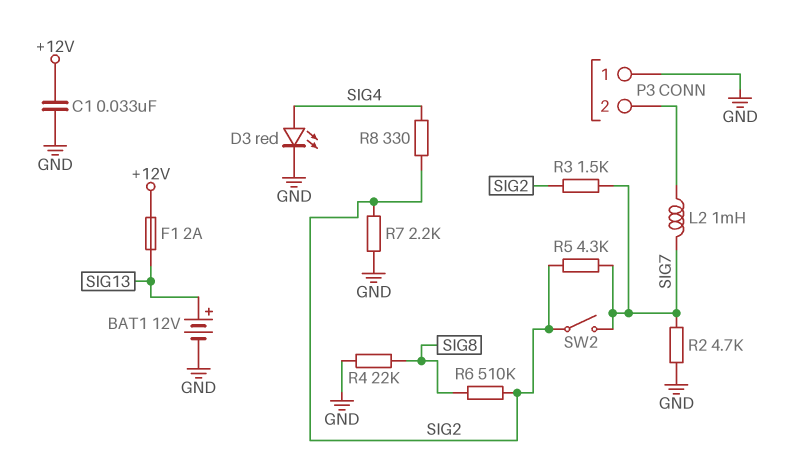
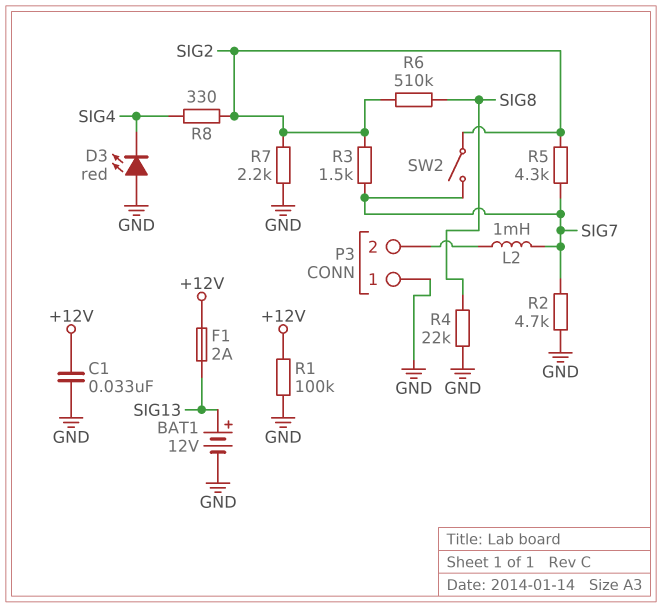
D3: LED red (A SIG4, K GND) -> LED red (A GND, K SIG4)
R1: none -> 100k (+12V, GND)

